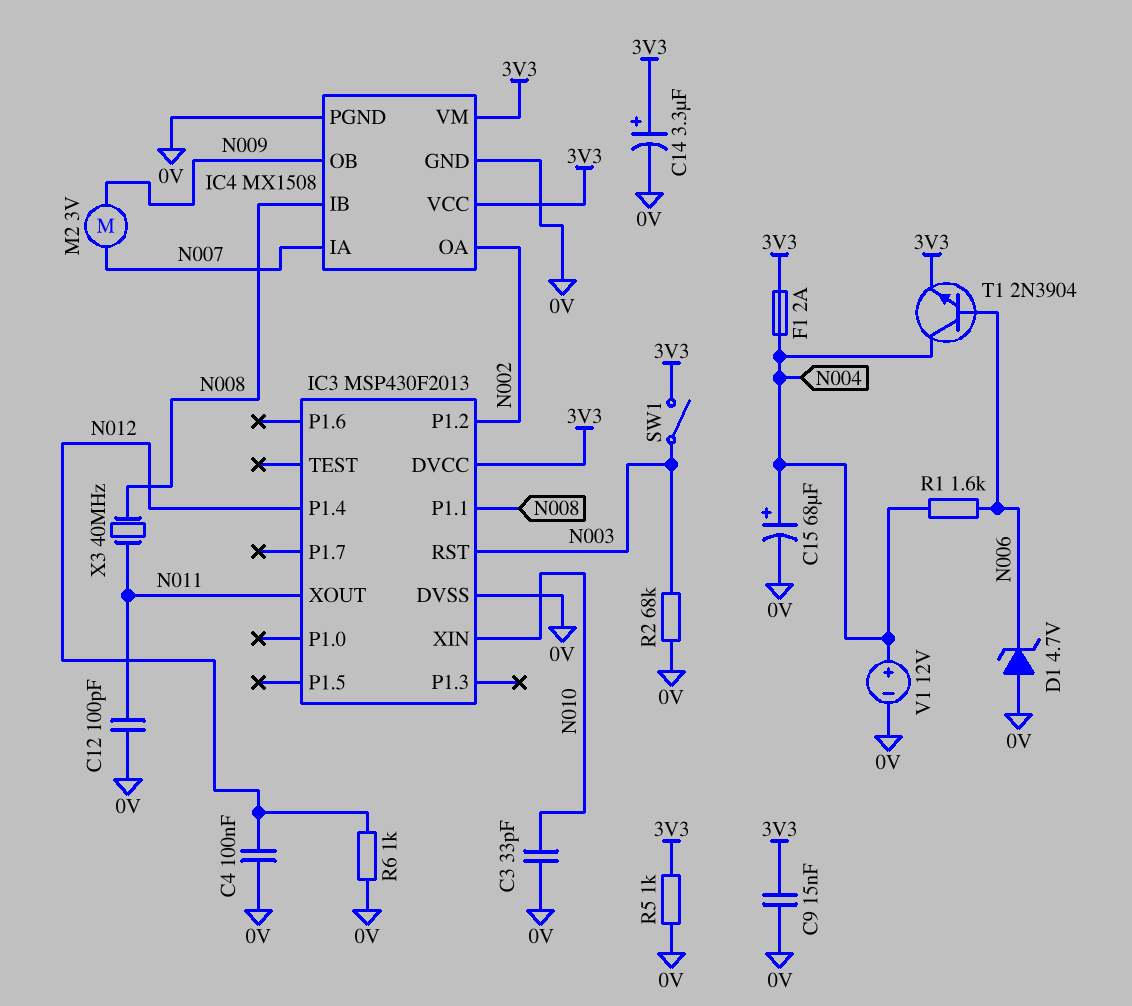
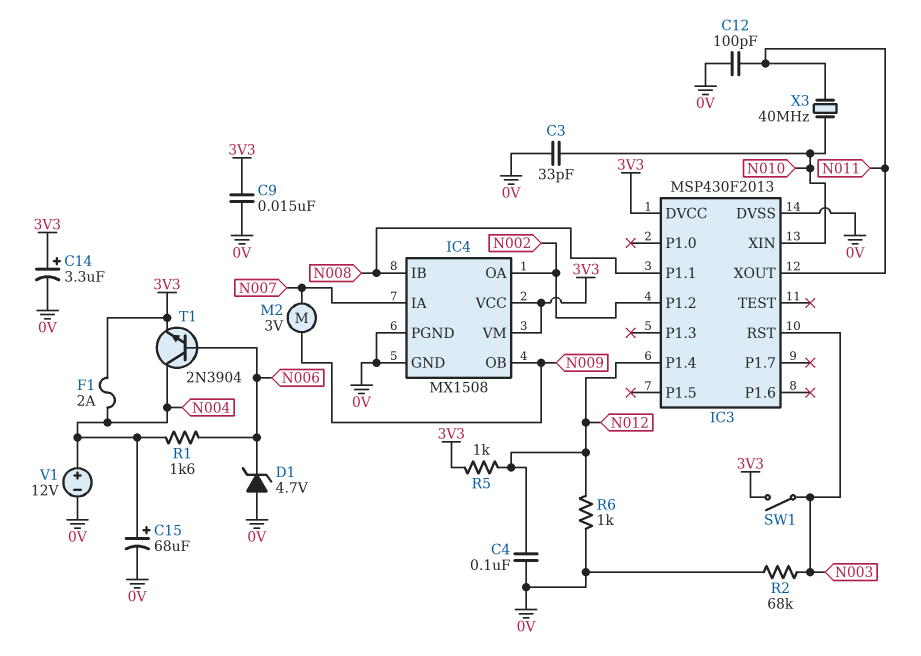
R5: 1k (0V, 3V3) -> 1k (3V3, N012)
X3: 40MHz (N008, N011) -> 40MHz (N010, N011)

